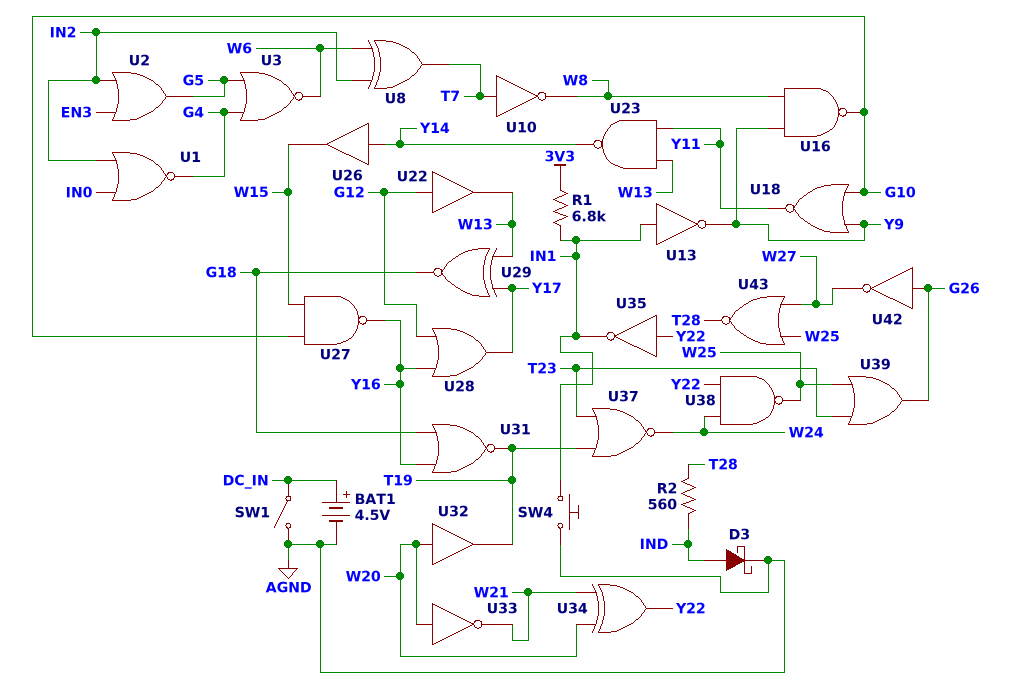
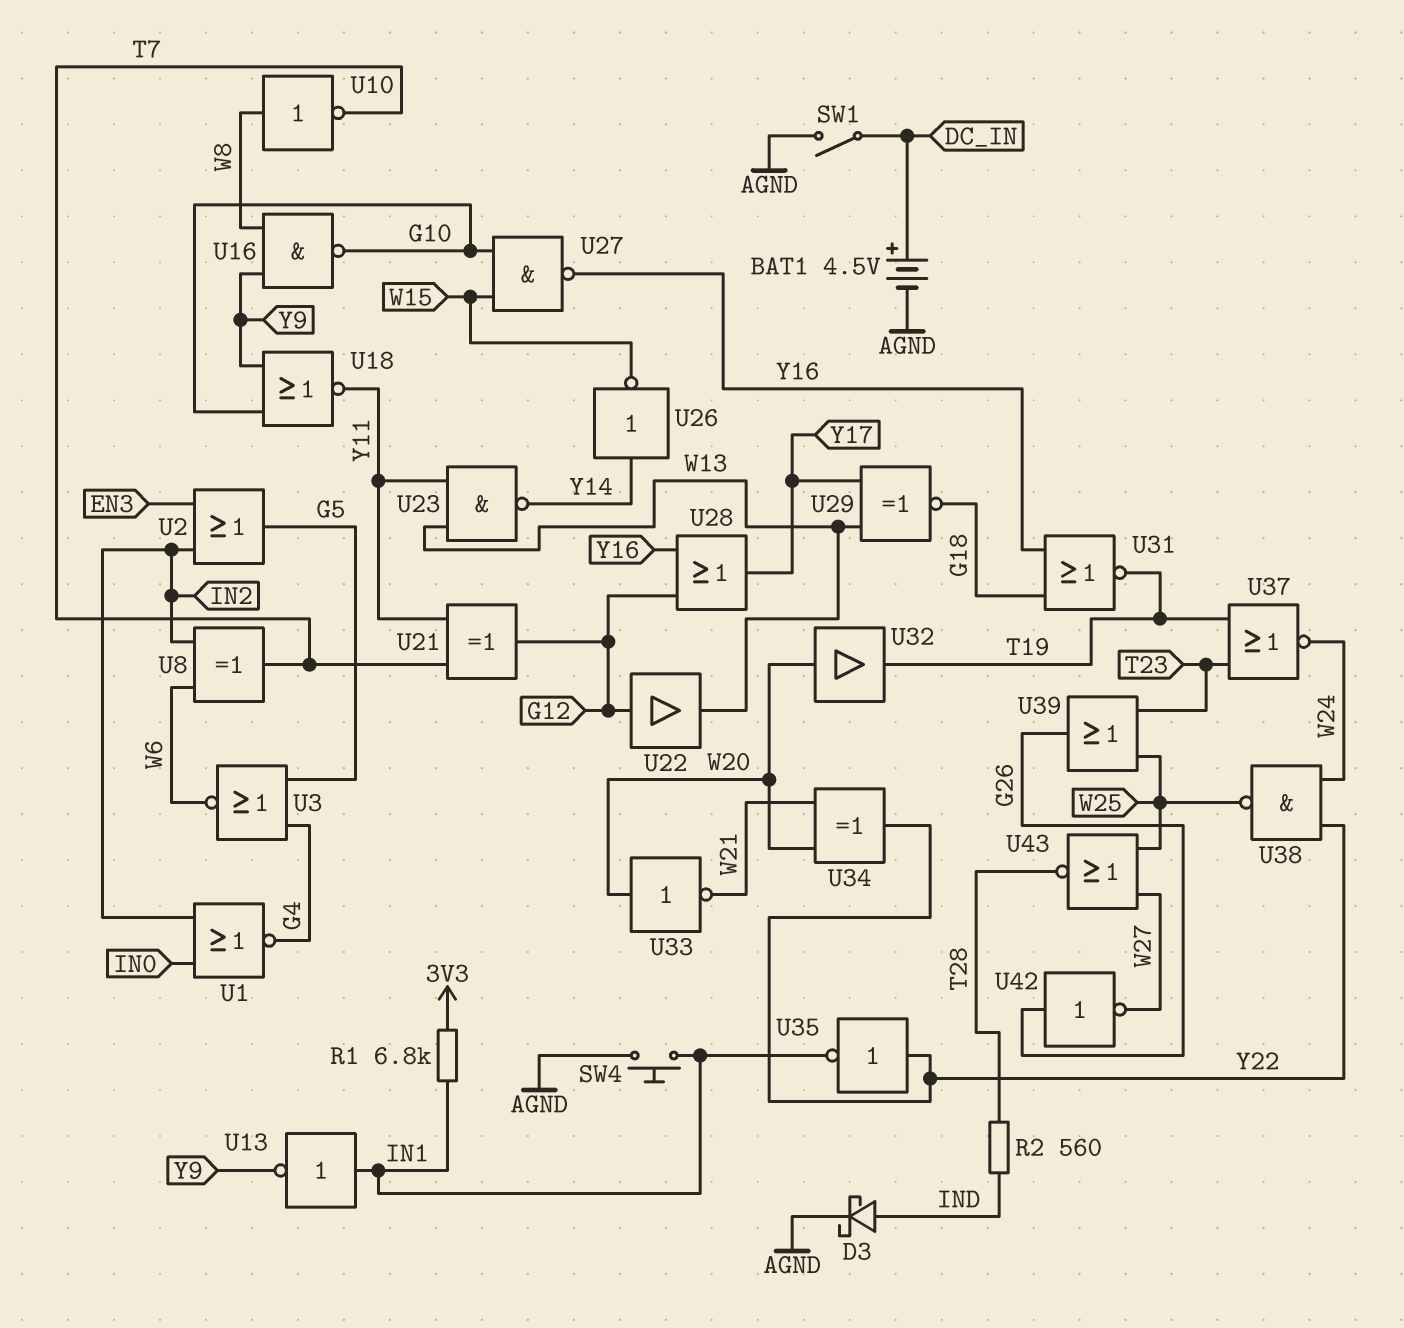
U10: NOT (in T7, out W8) -> NOT (in W8, out T7)
U21: none -> XOR (in T7, in Y11, out G12)
U26: buffer (in Y14, out W15) -> NOT (in Y14, out W15)

